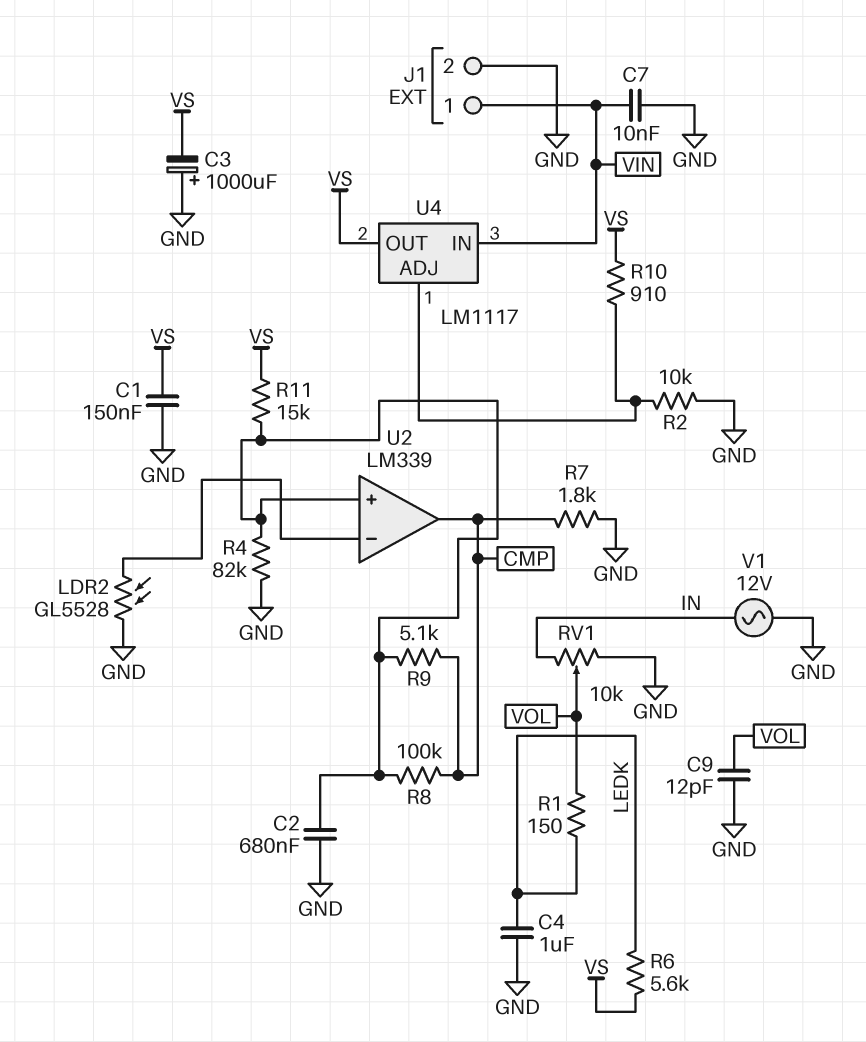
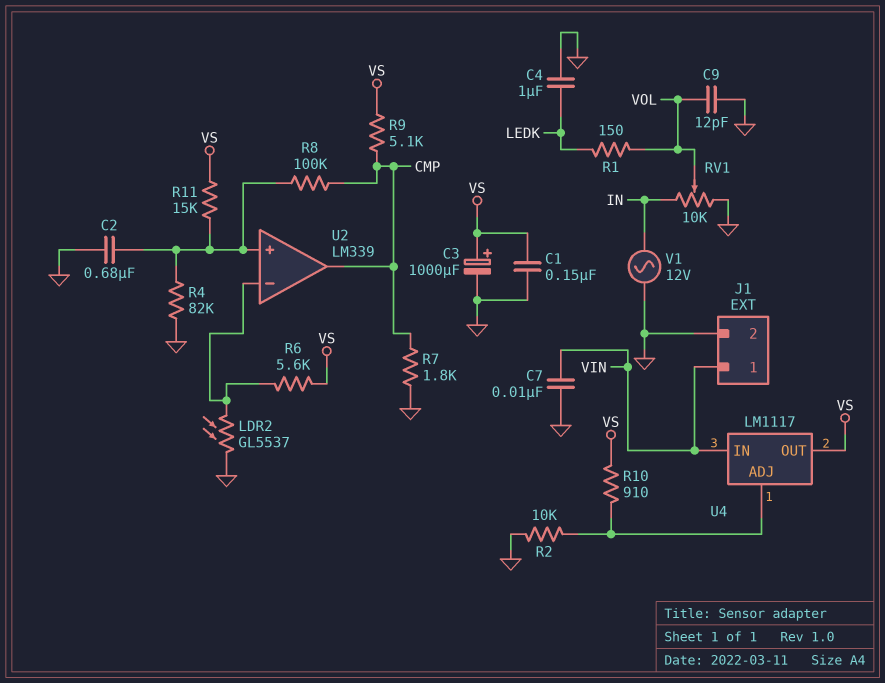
C3: 1000uF (plus GND, minus VS) -> 1000uF (plus VS, minus GND)
LDR2: GL5528 (GND, U2/in-) -> GL5537 (GND, U2/in-)
R6: 5.6k (LEDK, VS) -> 5.6k (U2/in-, VS)
R9: 5.1k (CMP, U2/in+) -> 5.1k (CMP, VS)

